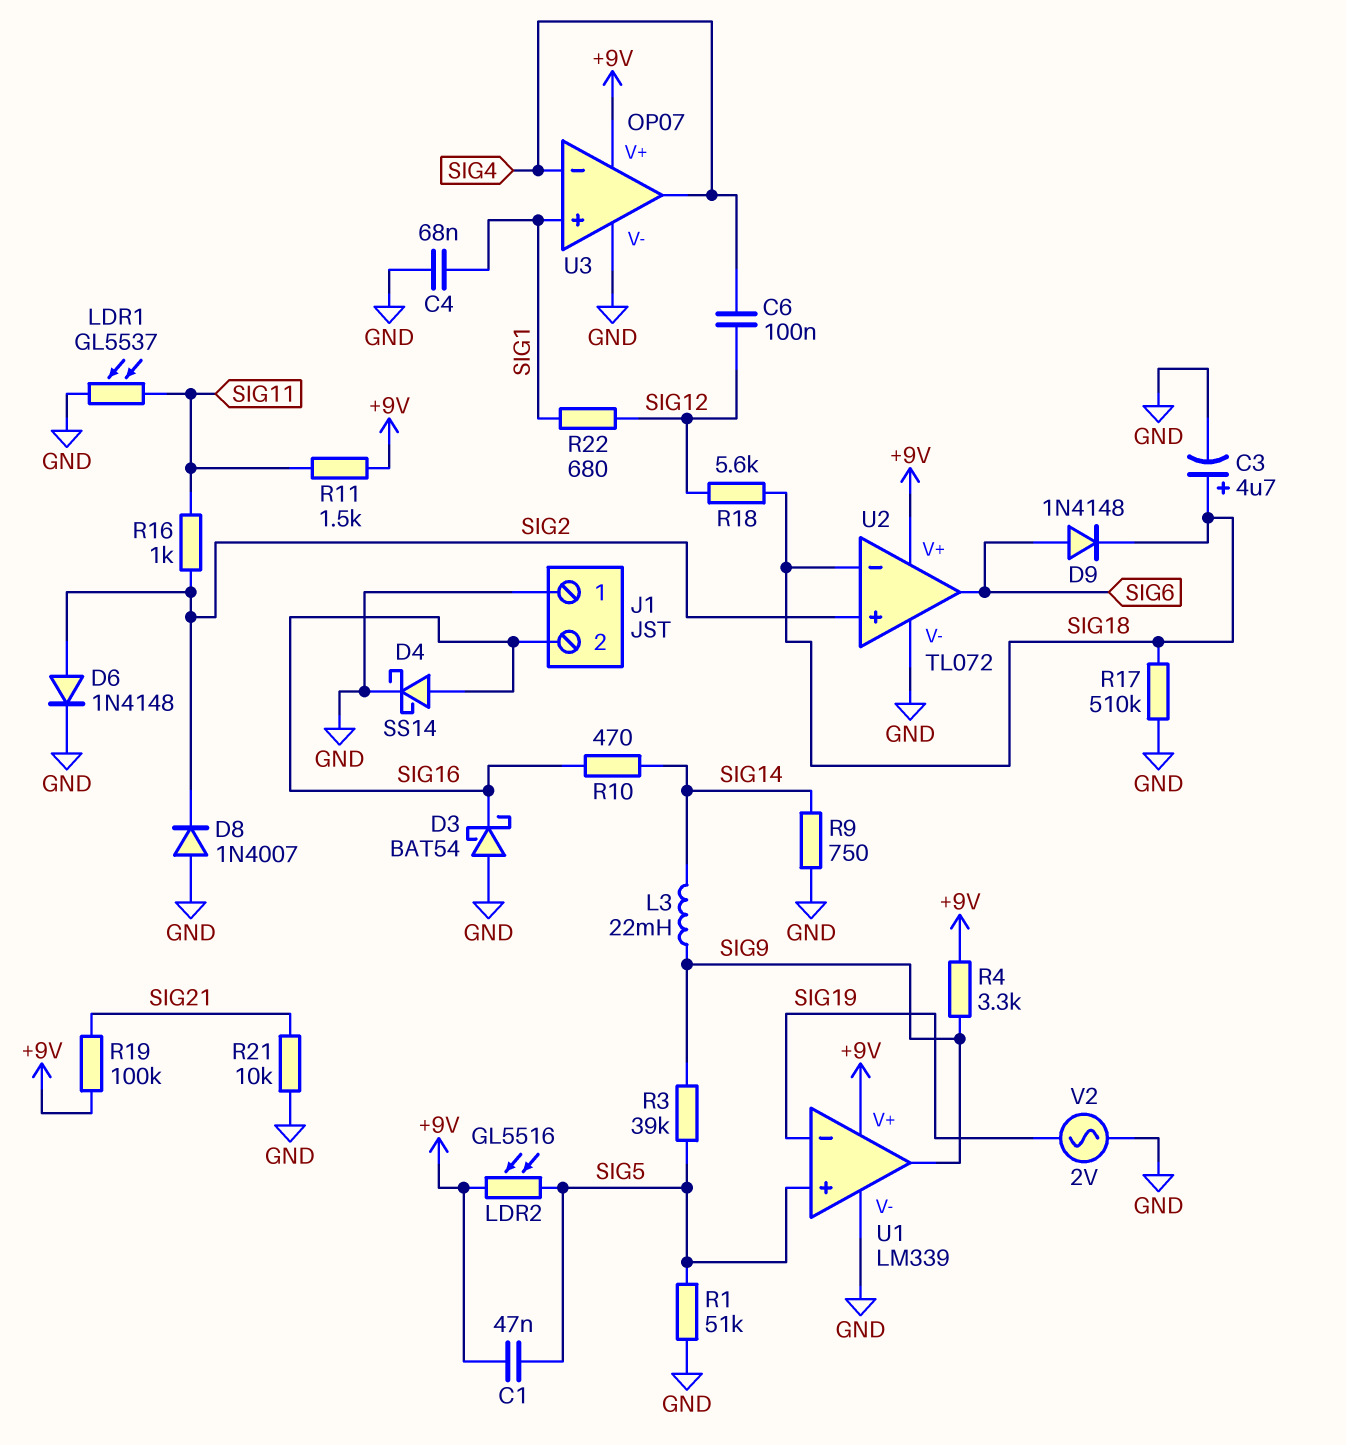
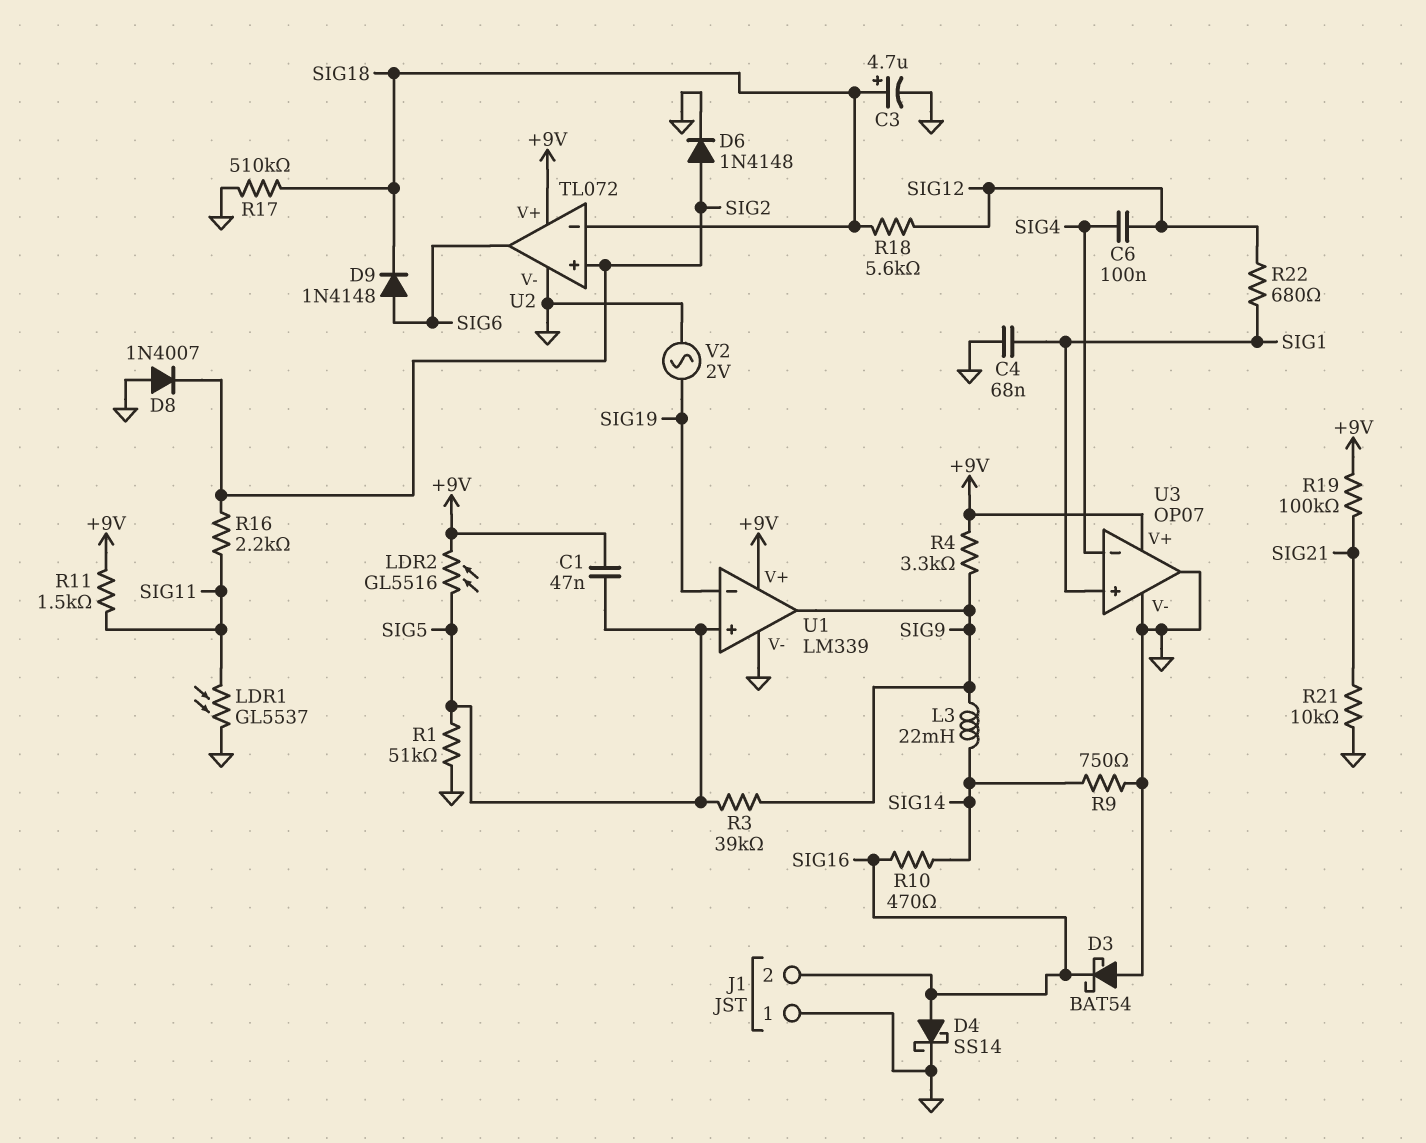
R16: 1k (SIG2, SIG11) -> 2.2k (SIG2, SIG11)
U3 pin out: SIG4 -> GND

